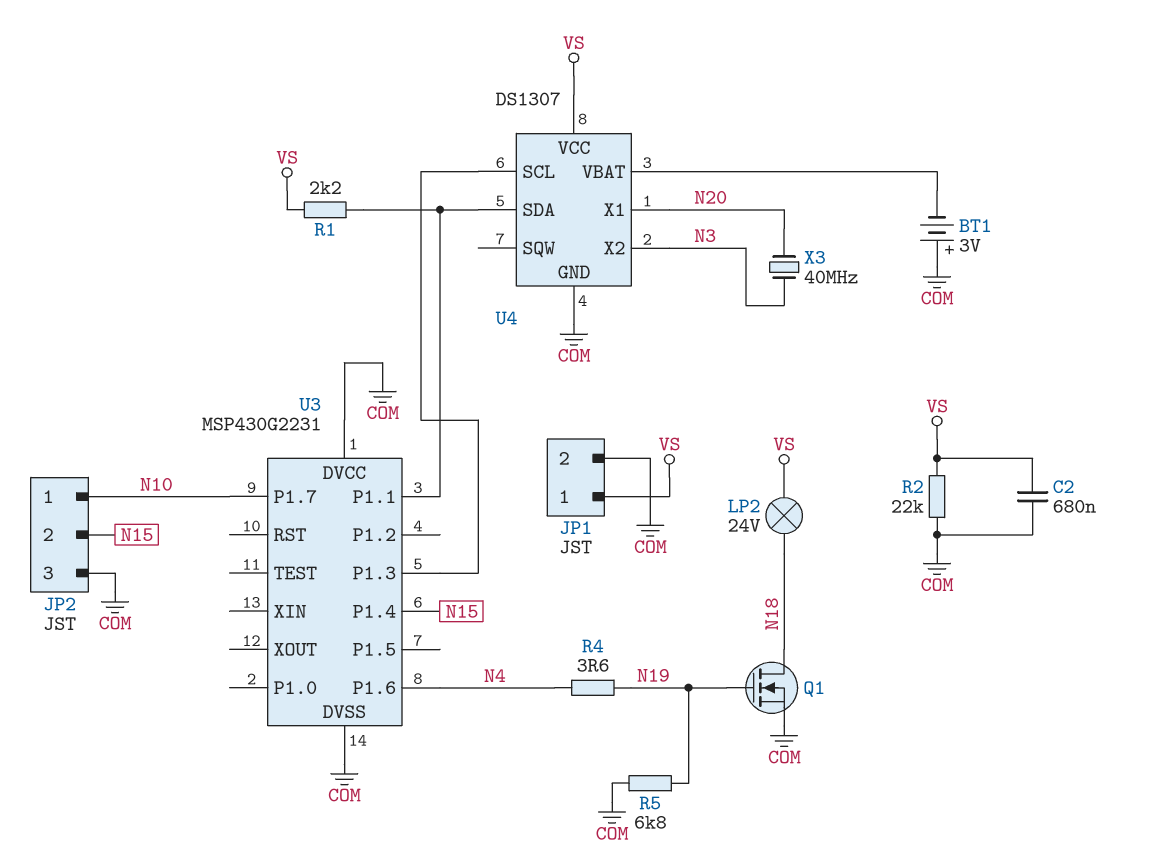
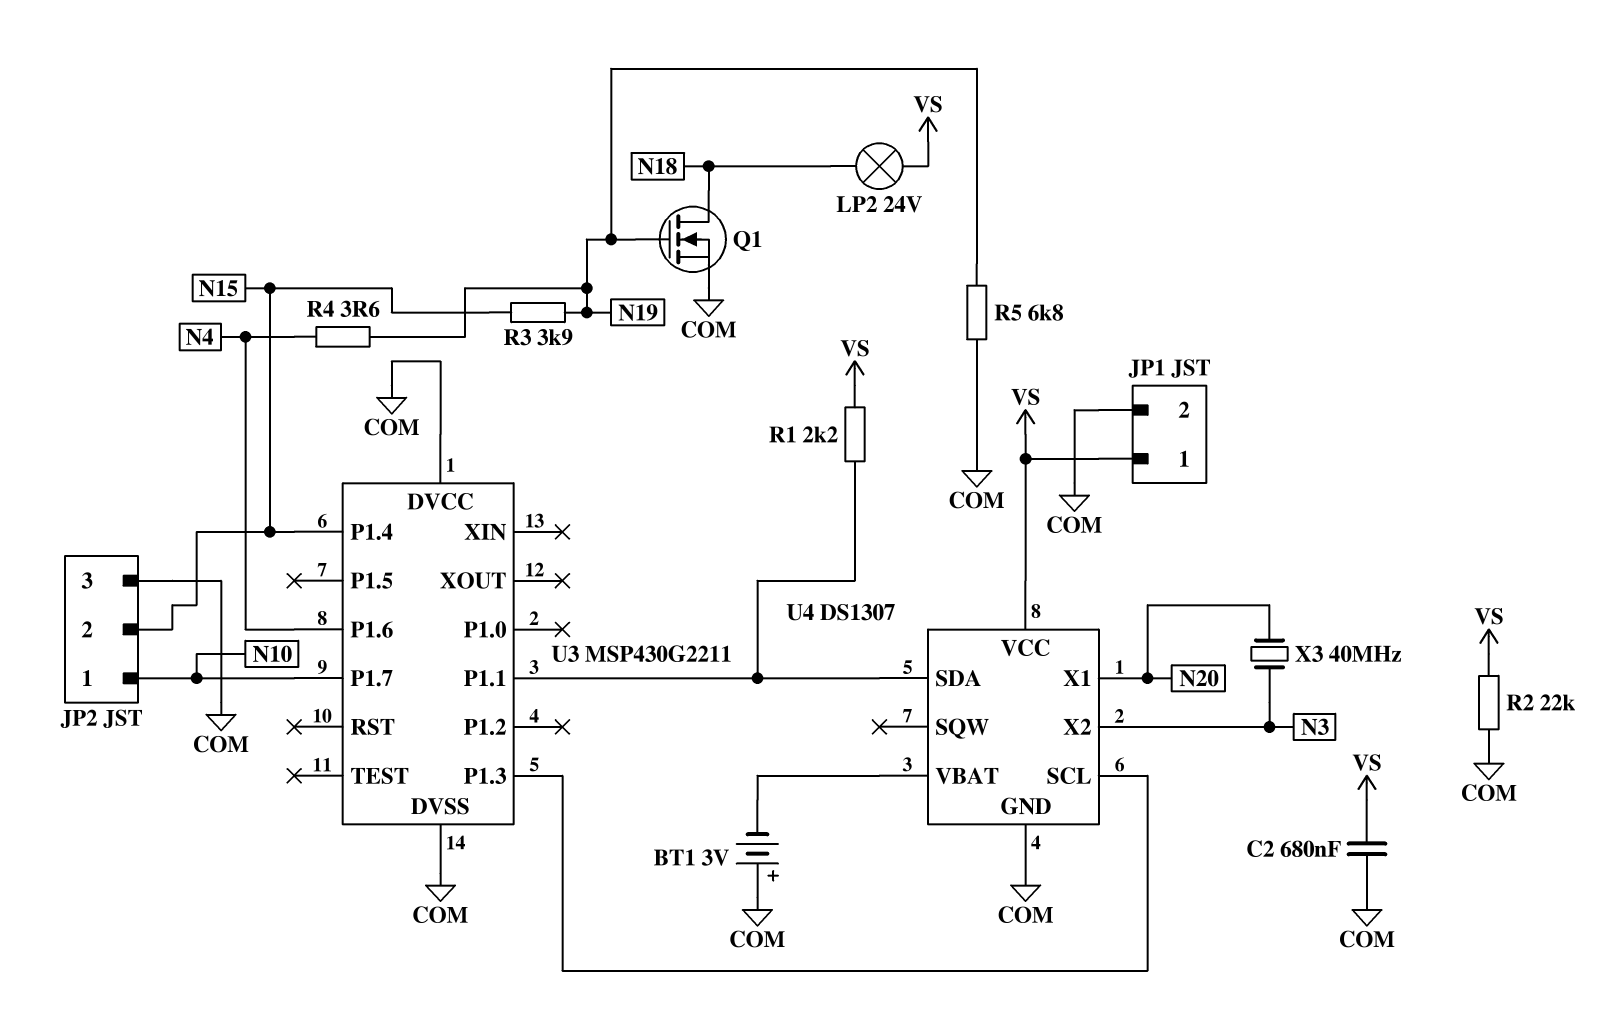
R3: none -> 3.9k (N15, N19)
U3: MSP430G2231 -> MSP430G2211

